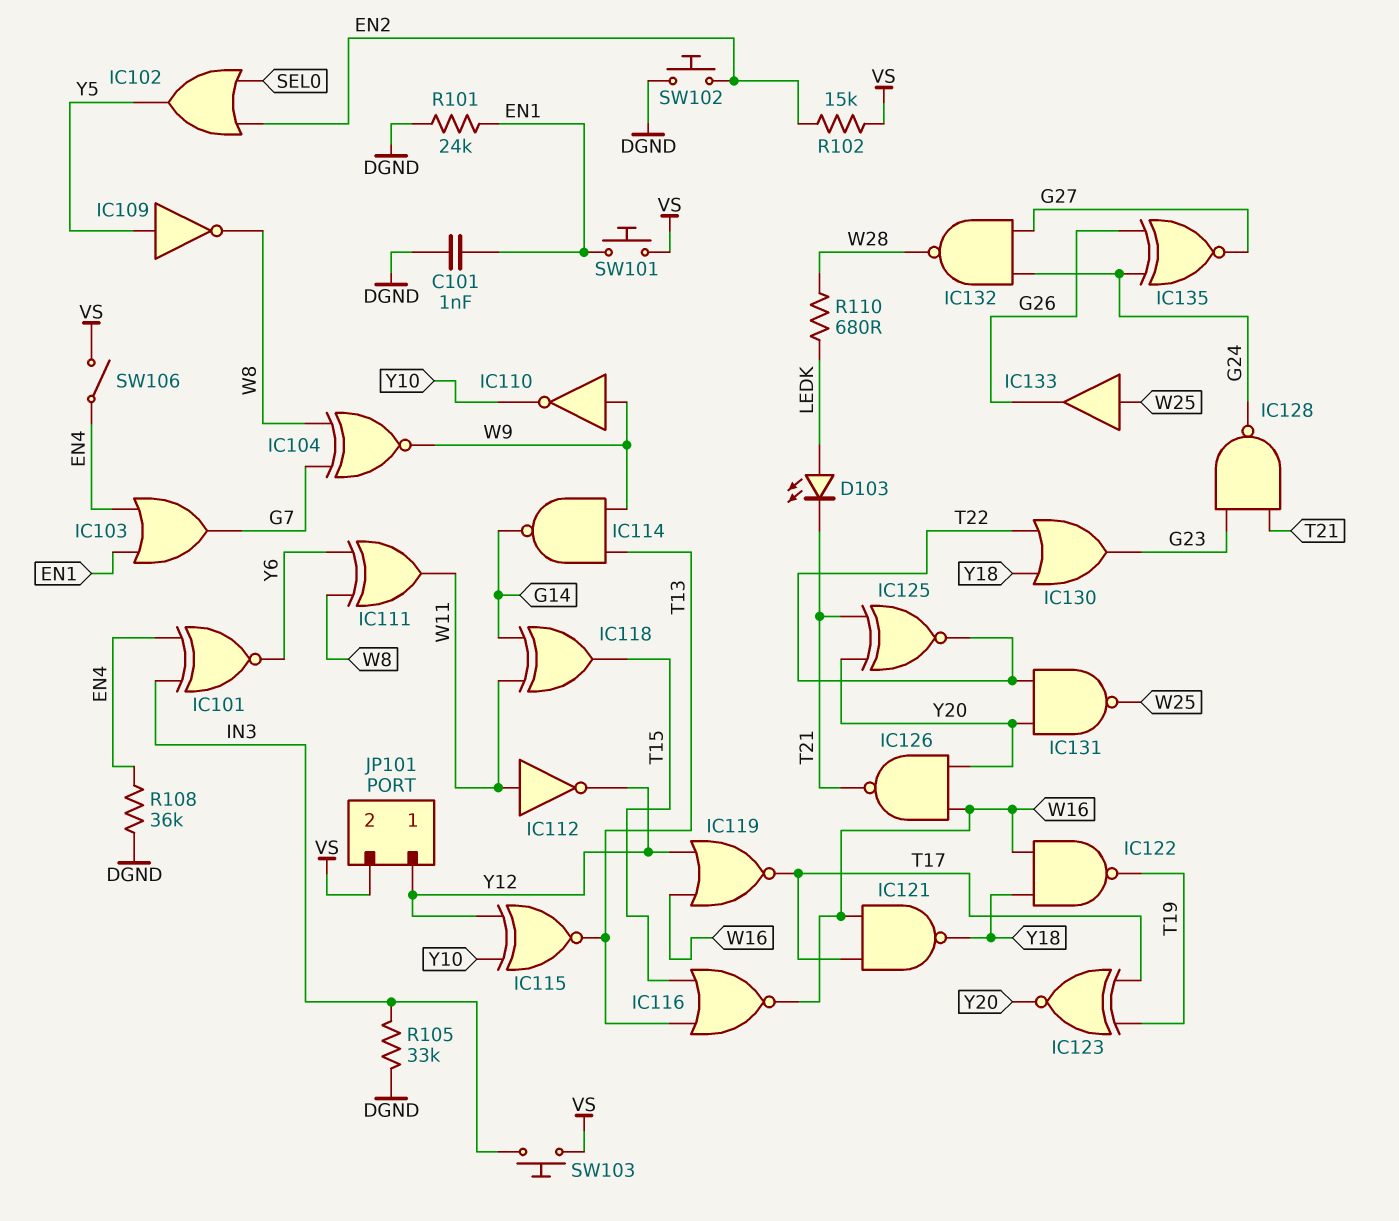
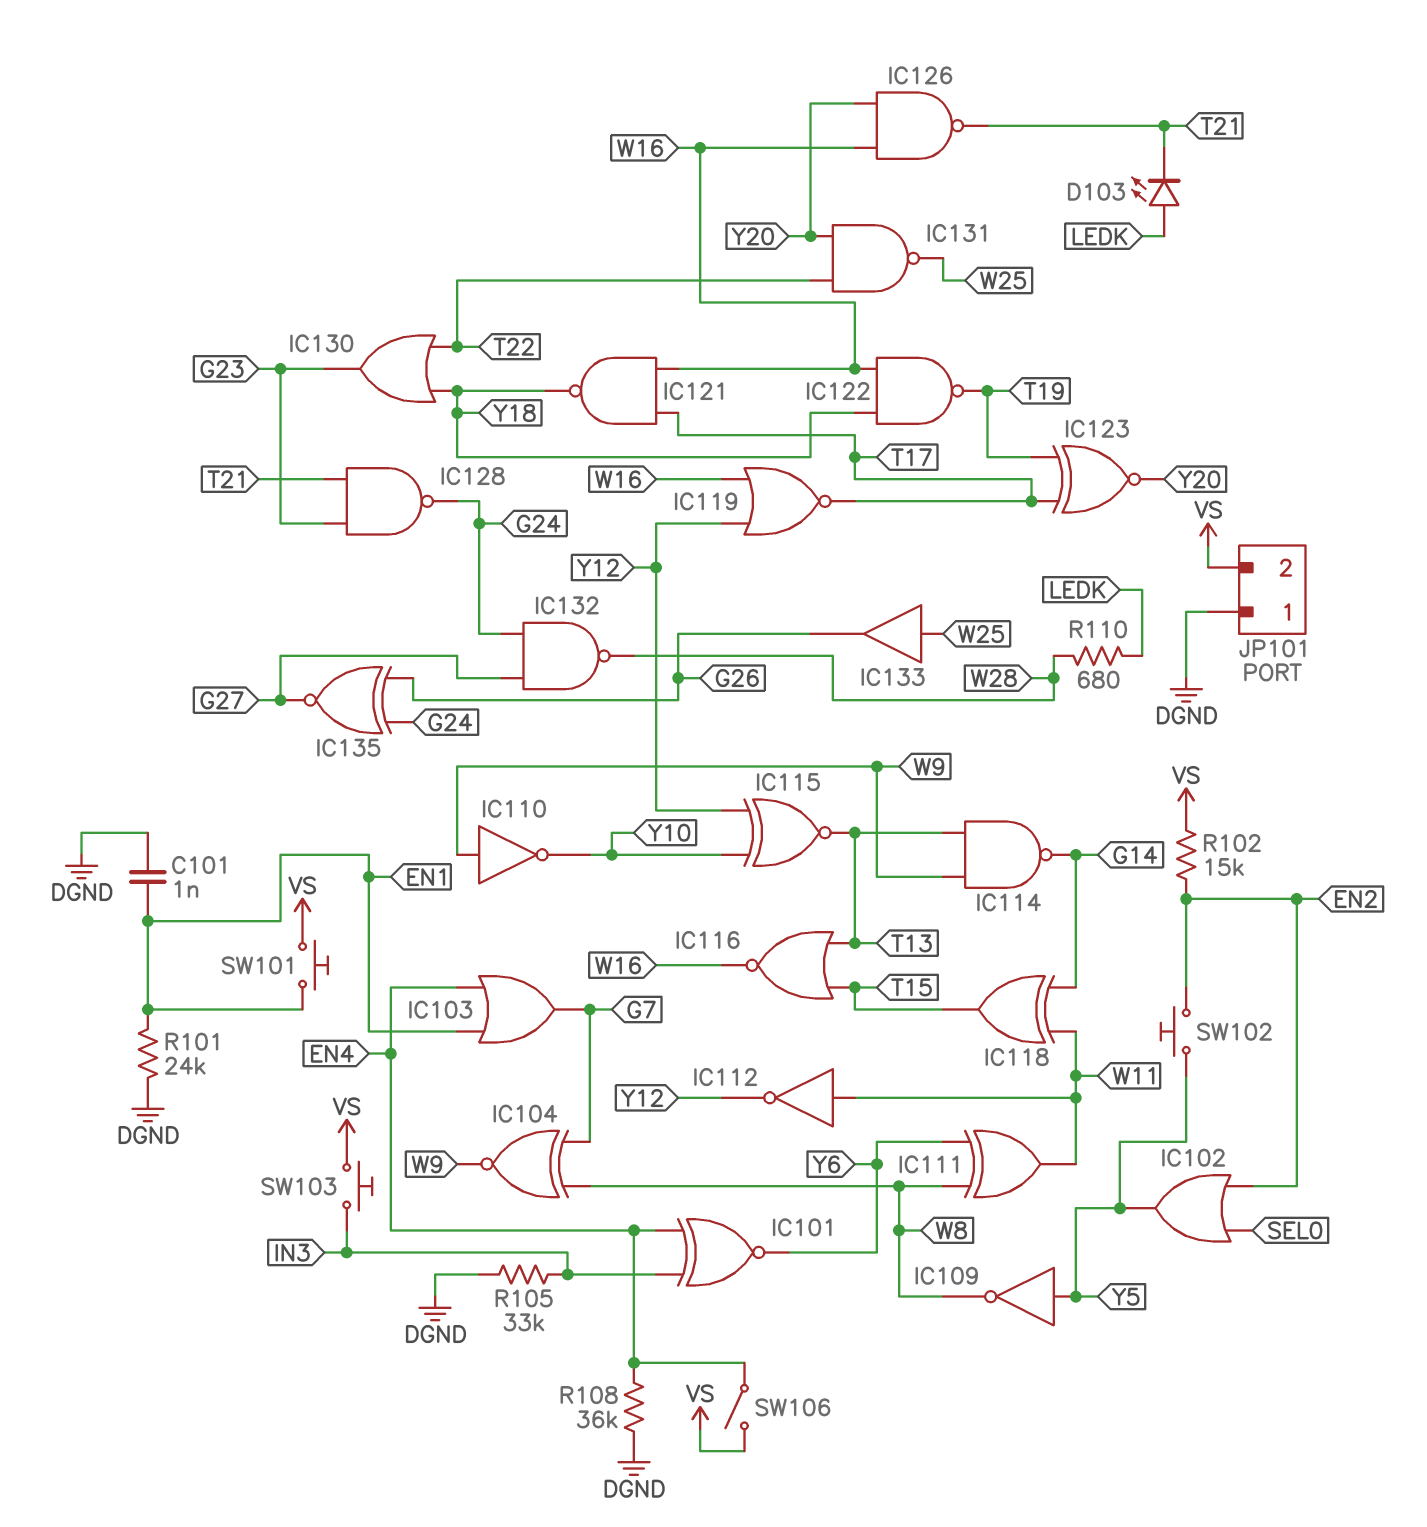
IC125: XNOR (in T21, in Y20, out T22) -> none
JP101 pin 1: Y12 -> DGND
SW102: button (DGND, EN2) -> button (EN2, Y5)

